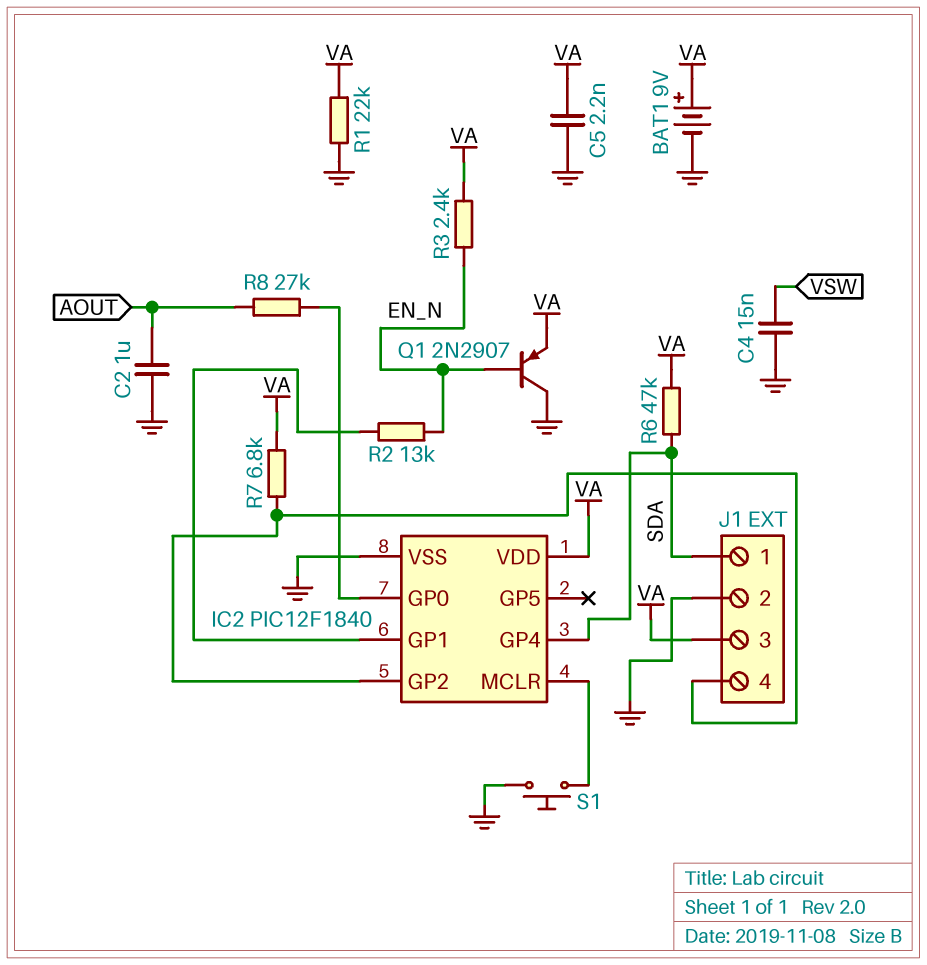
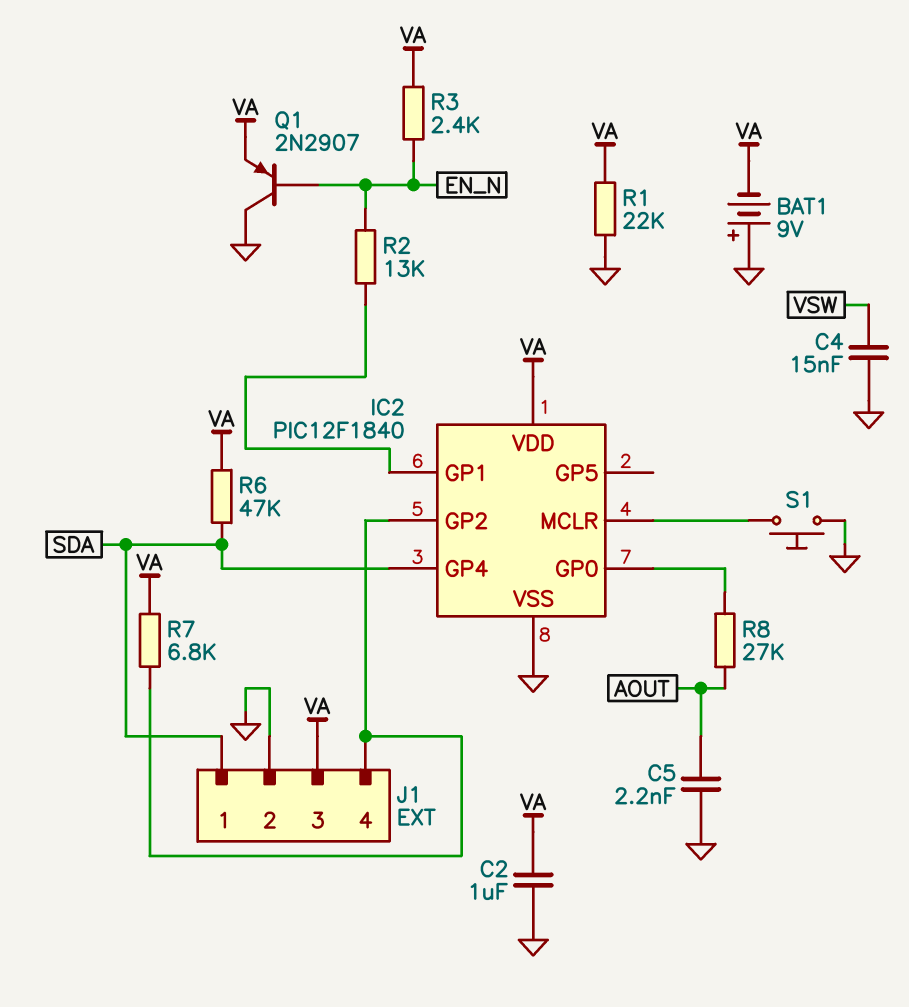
BAT1: 9V (plus VA, minus GND) -> 9V (plus GND, minus VA)
C2: 1uF (AOUT, GND) -> 1uF (GND, VA)
C5: 2.2nF (GND, VA) -> 2.2nF (AOUT, GND)

